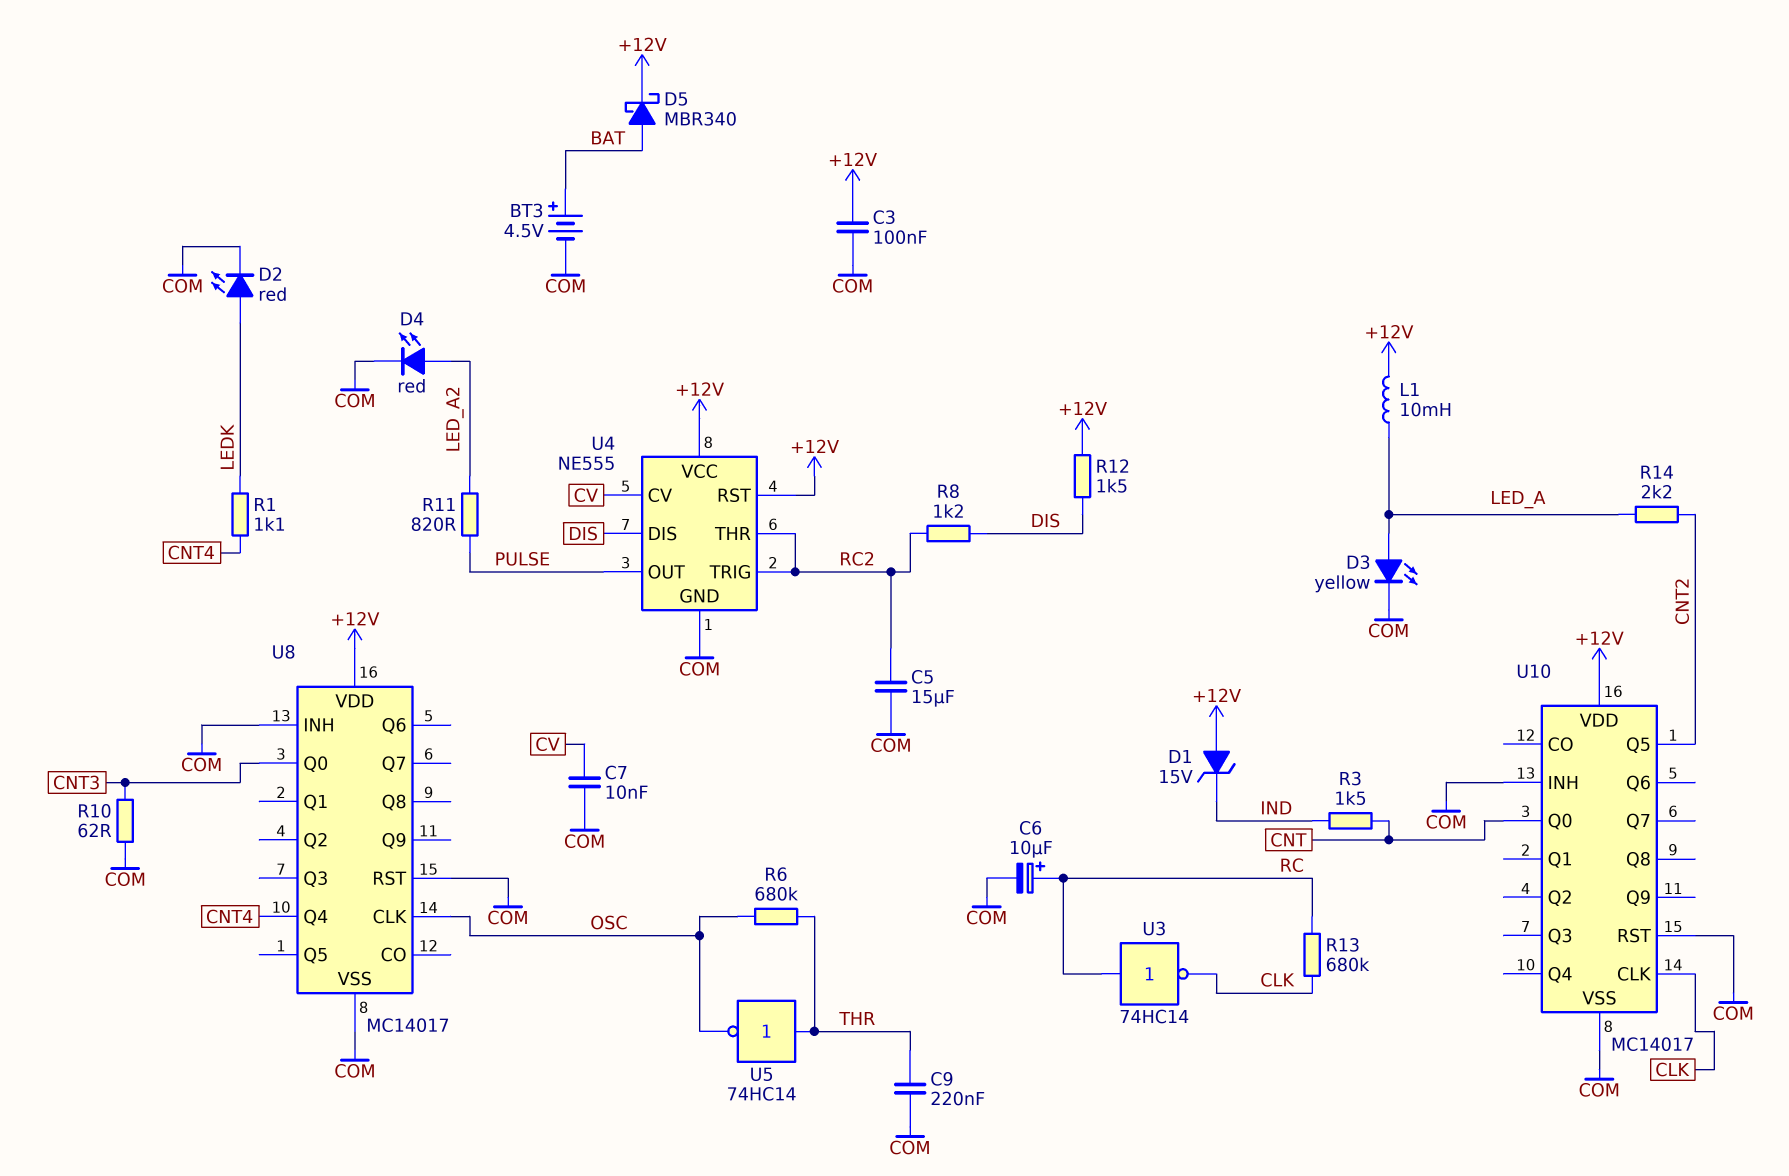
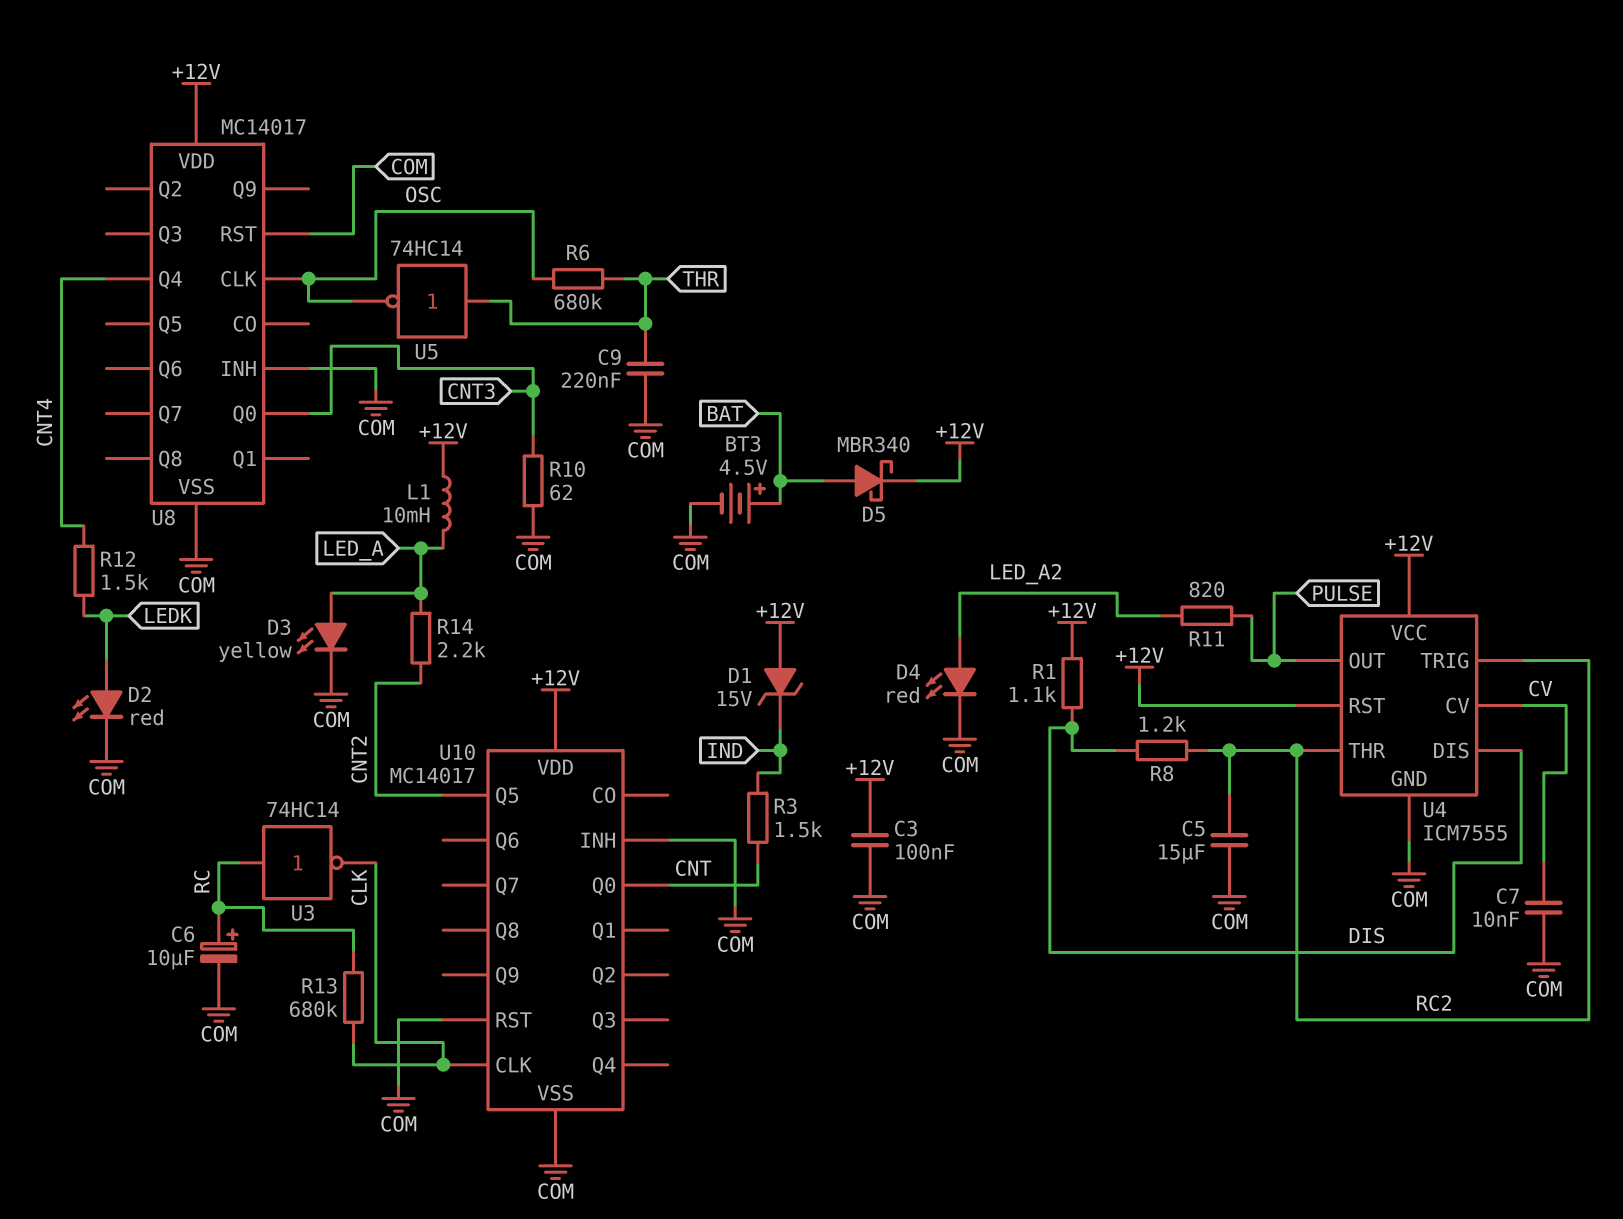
R1: 1.1k (CNT4, LEDK) -> 1.1k (+12V, DIS)
R12: 1.5k (+12V, DIS) -> 1.5k (CNT4, LEDK)
U4: NE555 -> ICM7555

